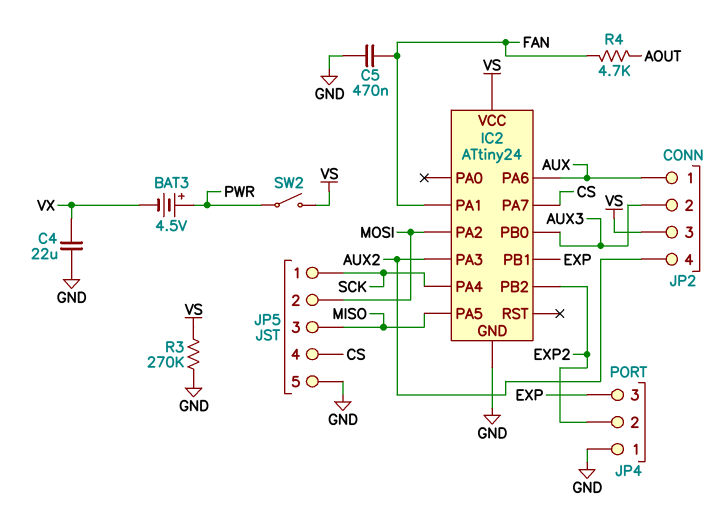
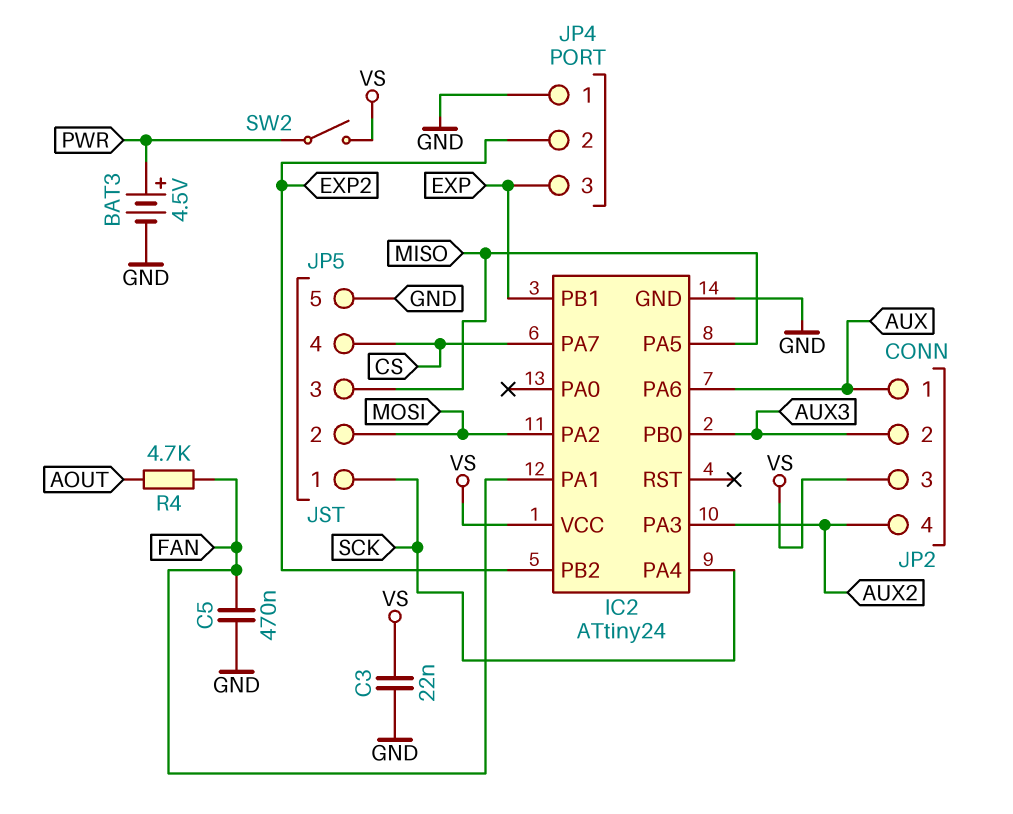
BAT3: 4.5V (plus PWR, minus VX) -> 4.5V (plus PWR, minus GND)
C3: none -> 22nF (GND, VS)
C4: 22uF (GND, VX) -> none
R3: 270k (GND, VS) -> none

